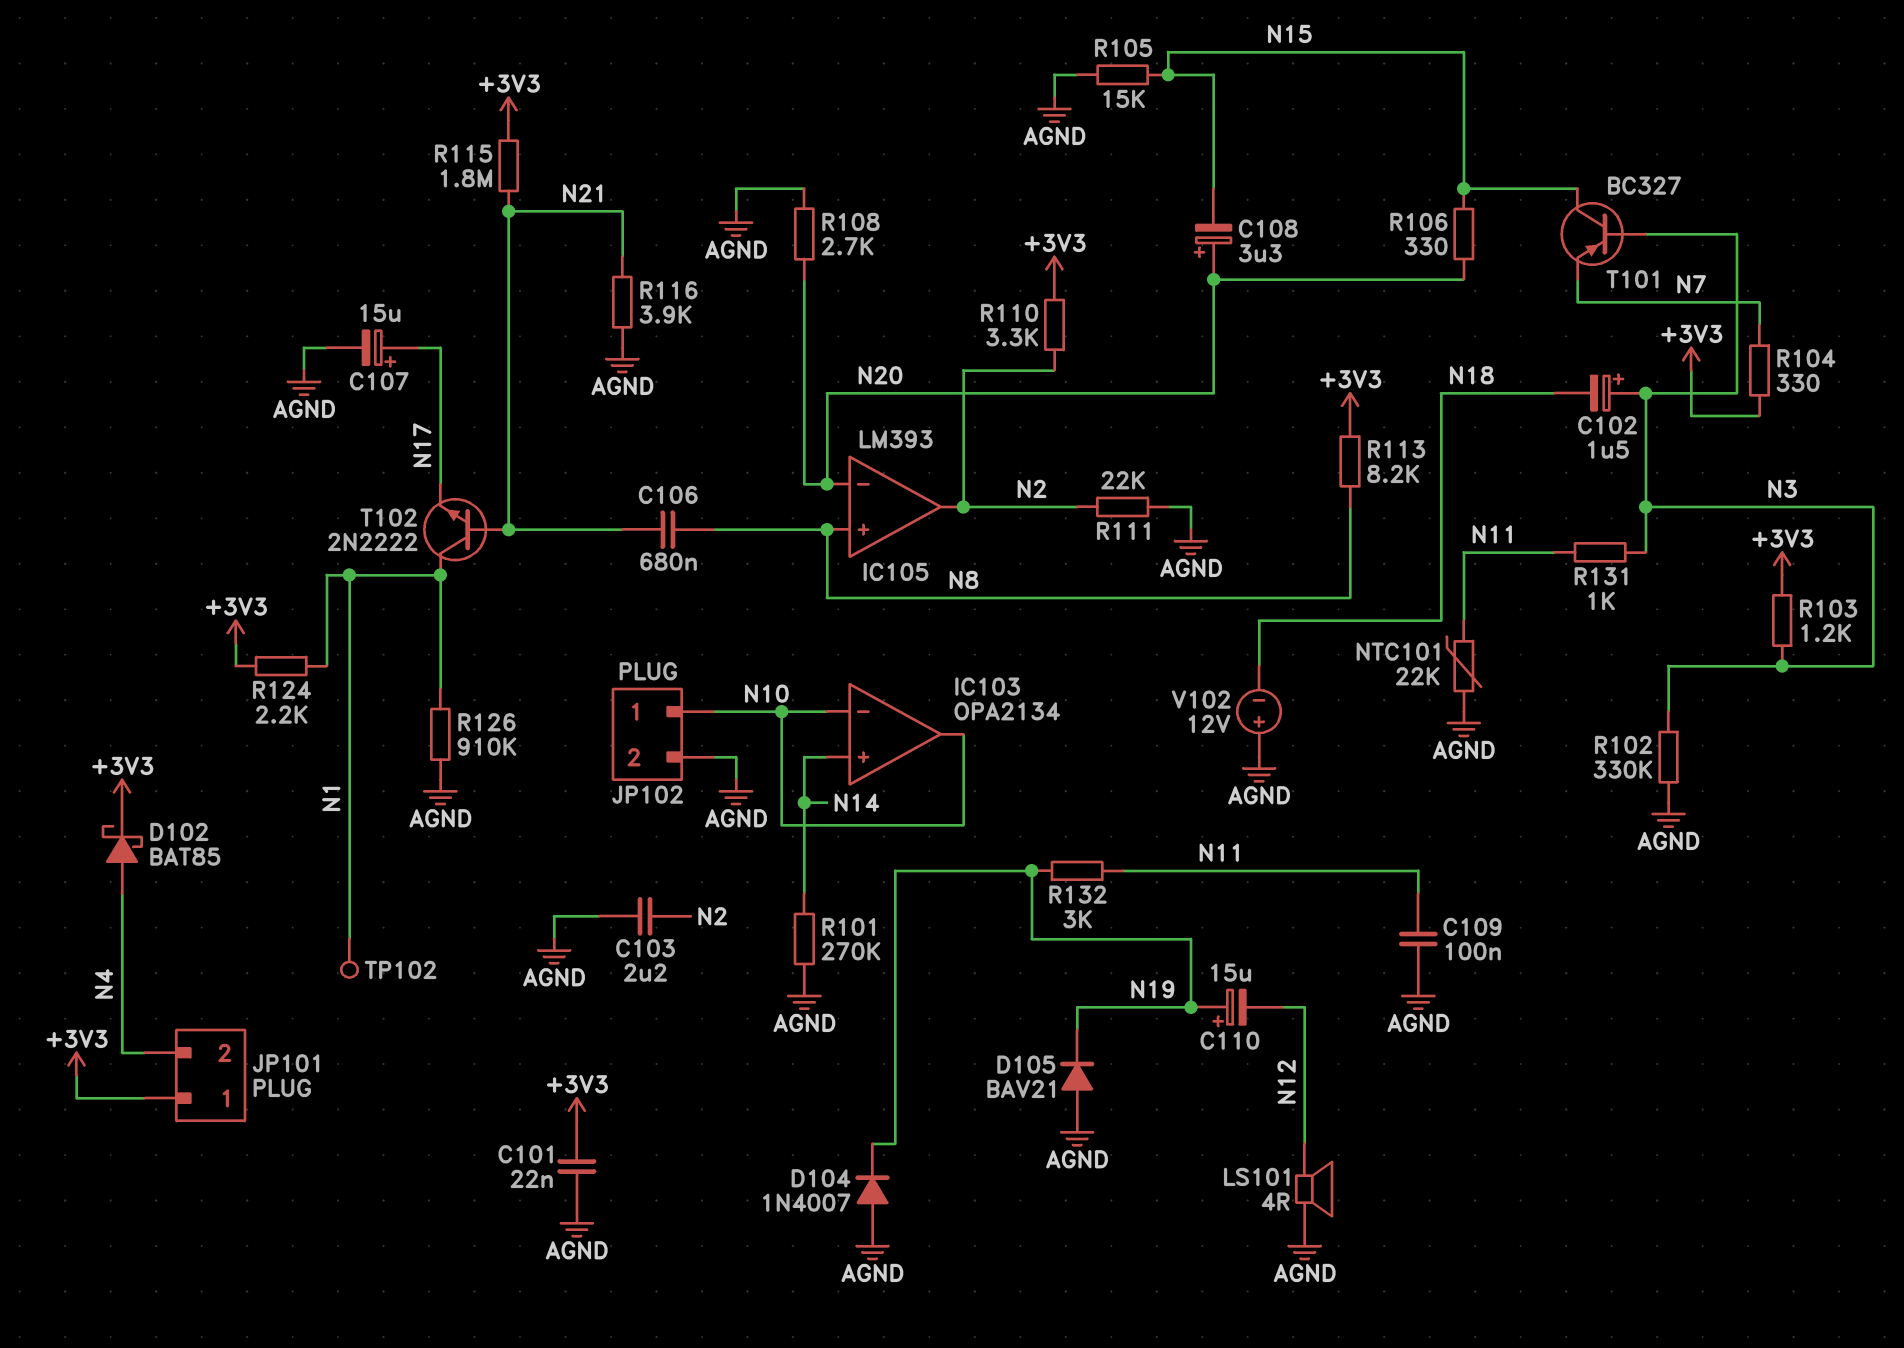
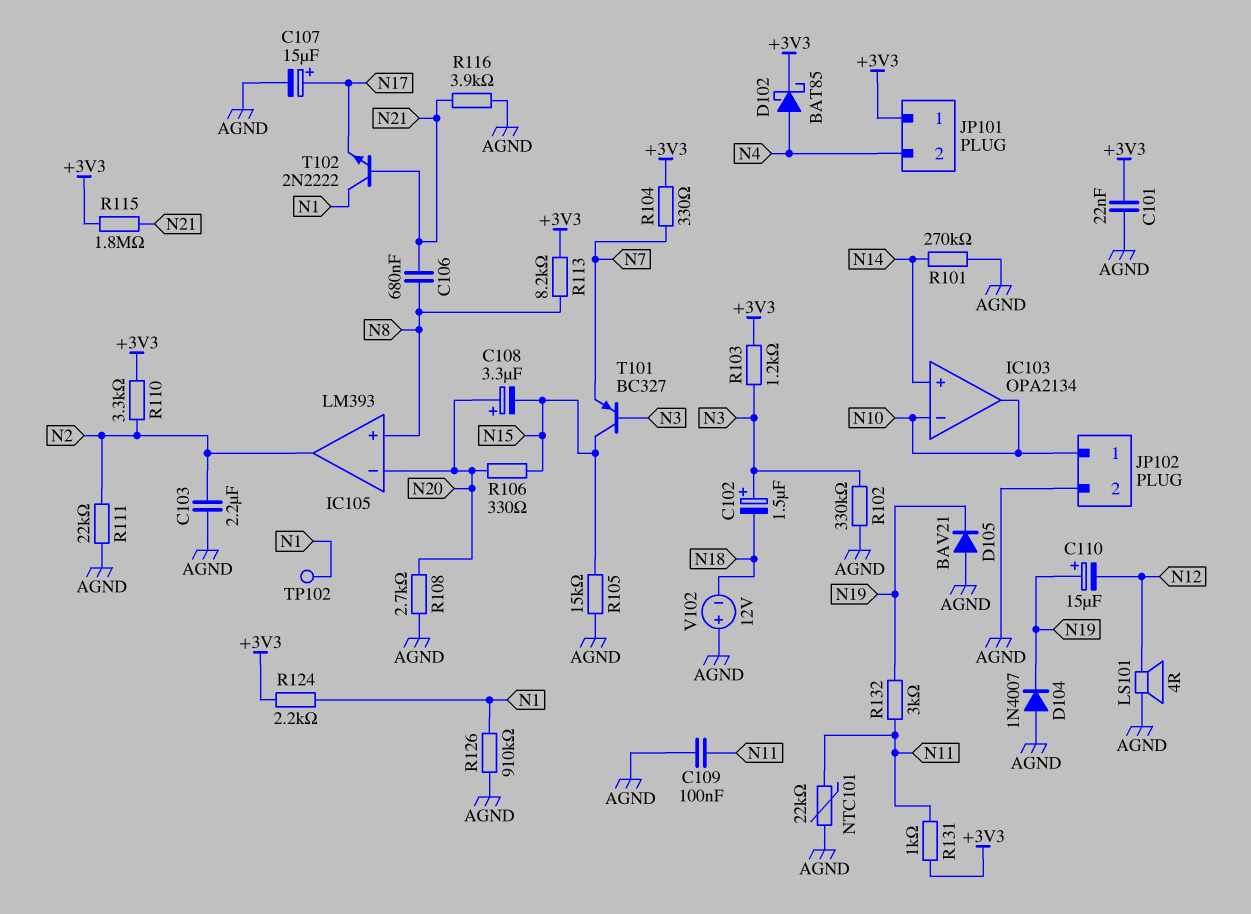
R131: 1k (N3, N11) -> 1k (+3V3, N11)

